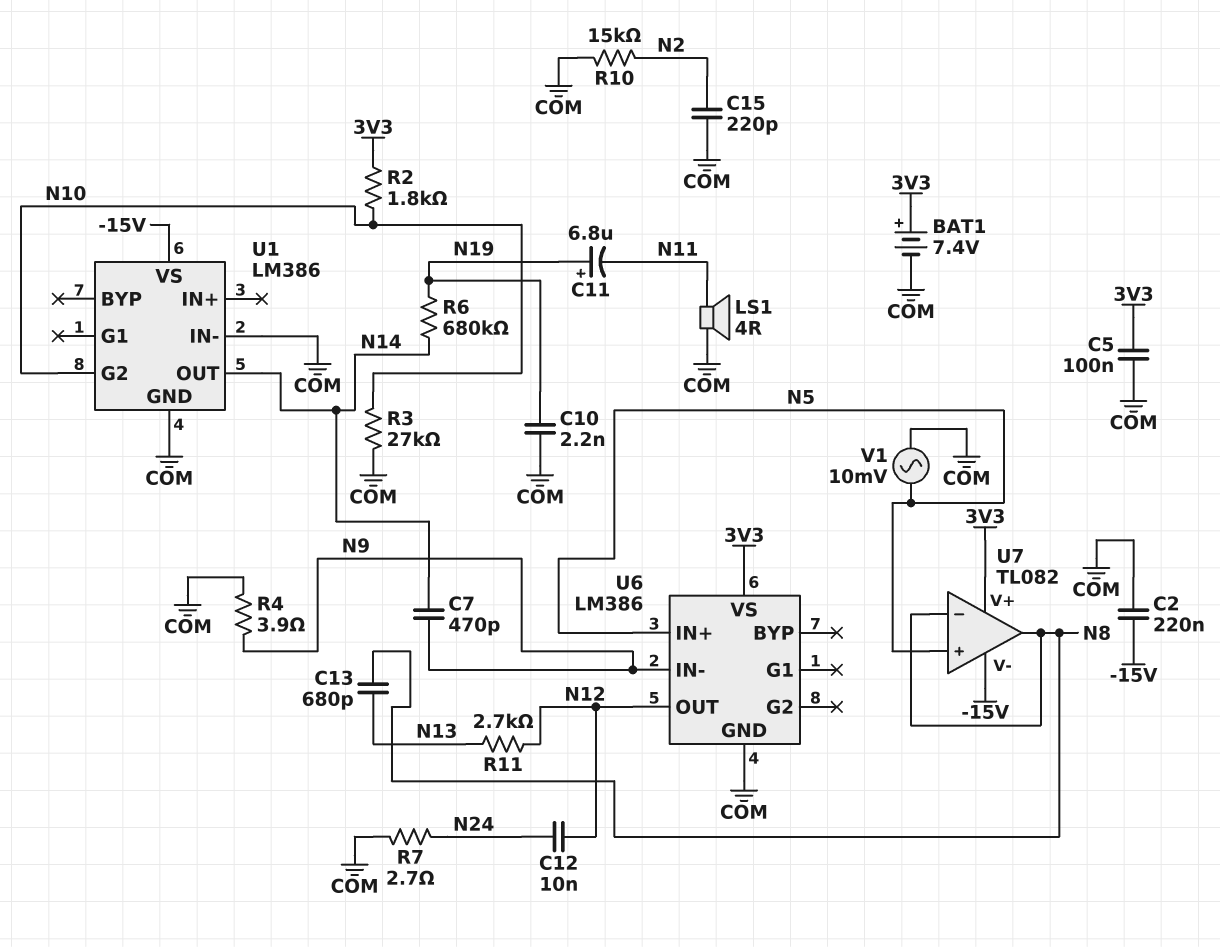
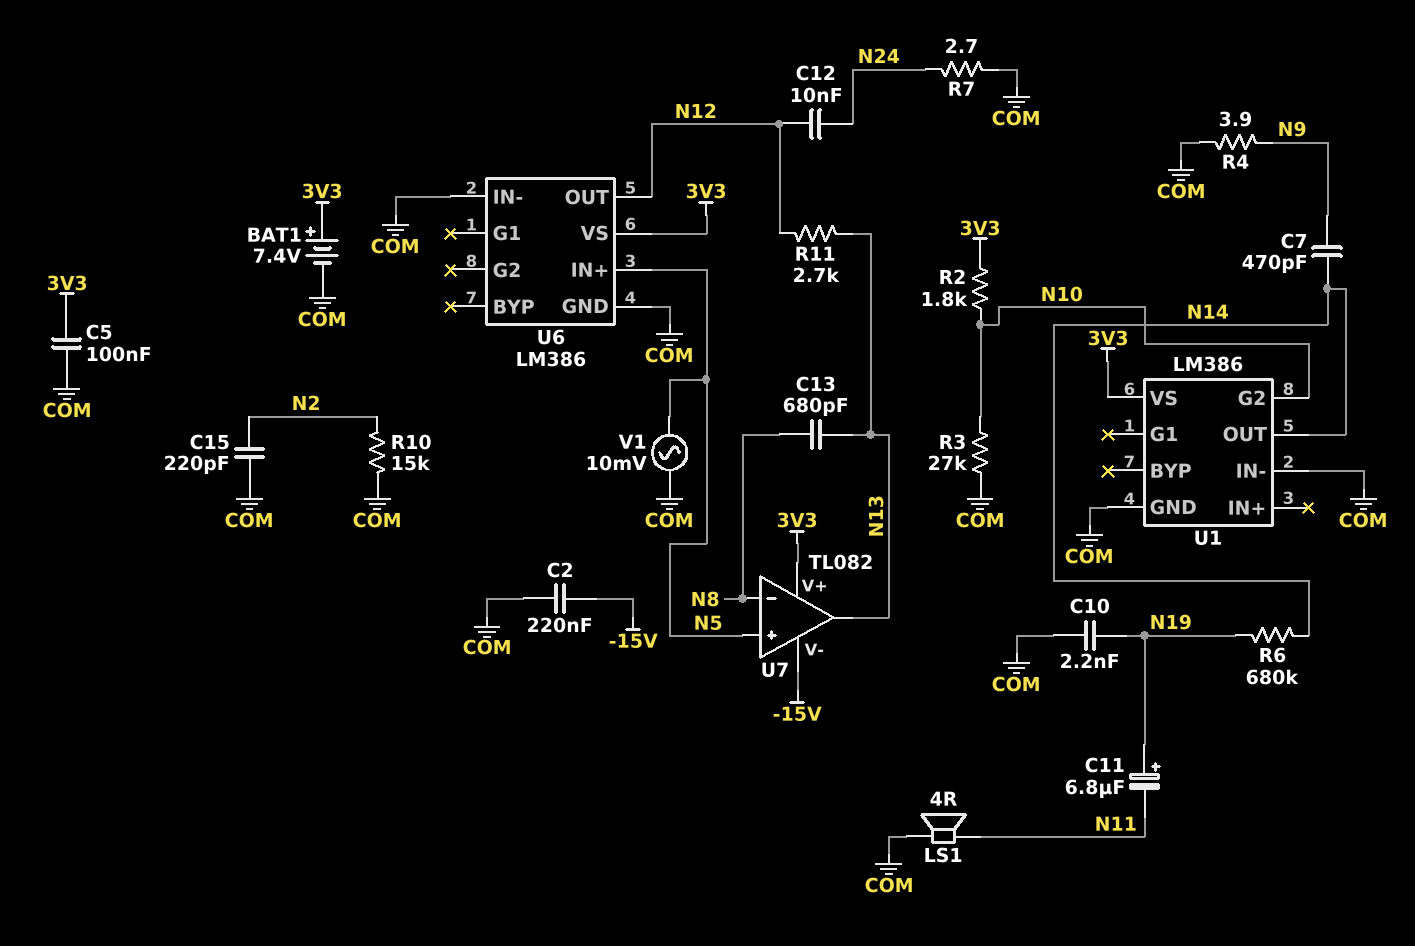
U1 pin VS: -15V -> 3V3
U6 pin IN-: N9 -> COM
U7 pin out: N8 -> N13

